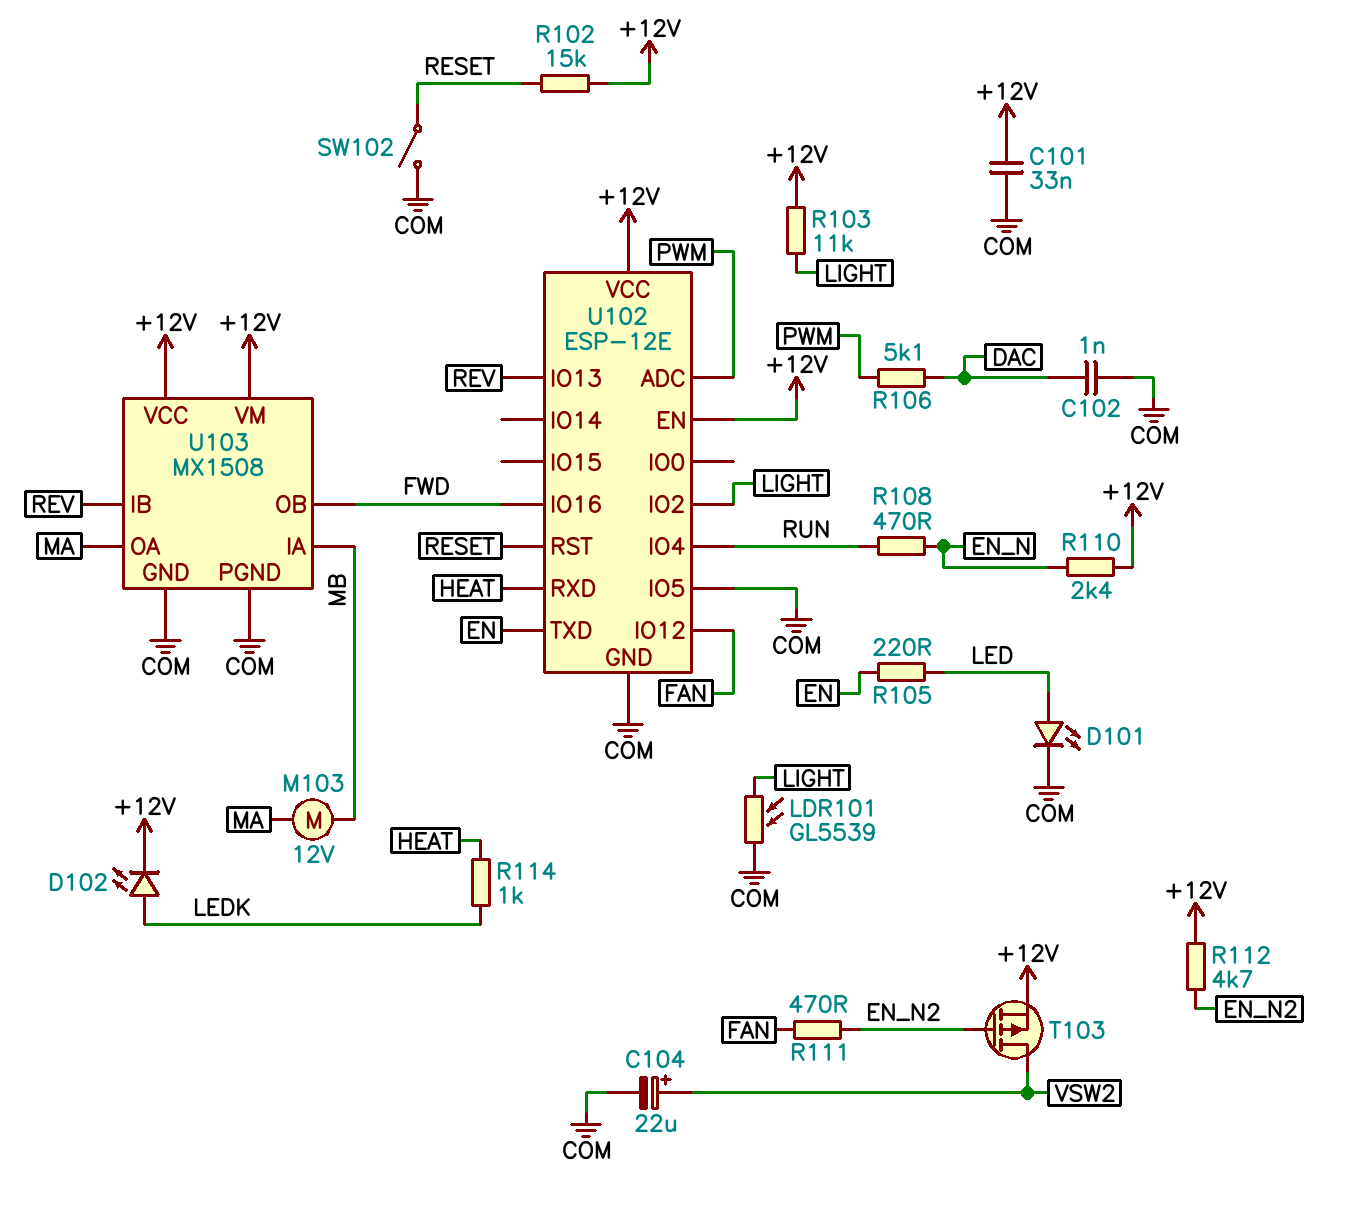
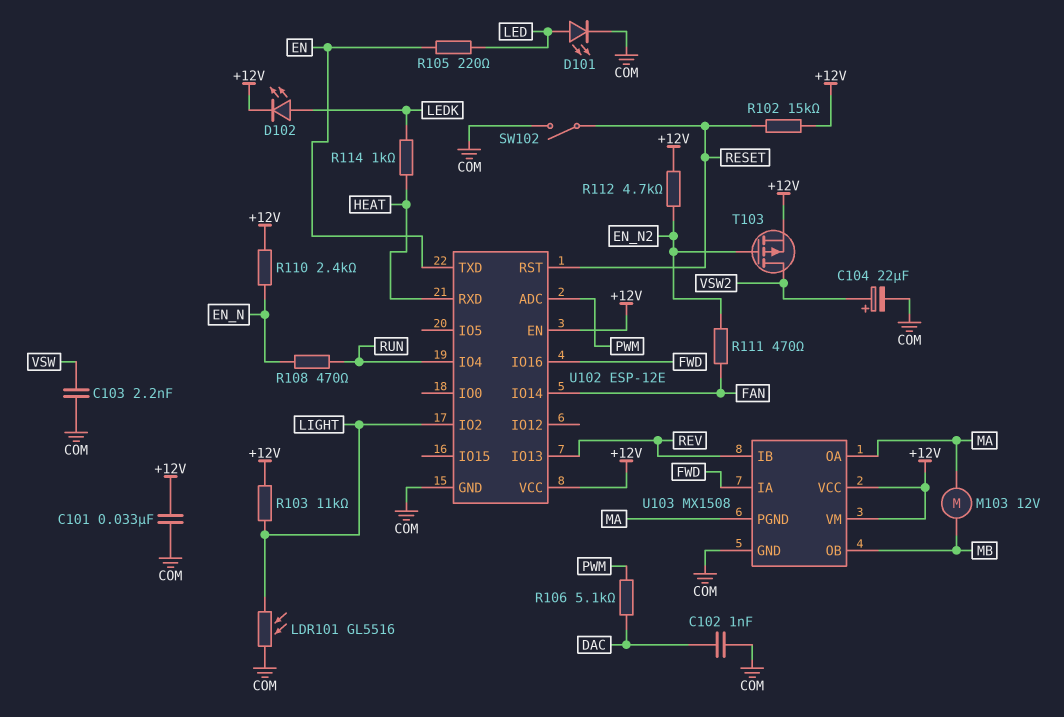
C103: none -> 2.2nF (COM, VSW)
LDR101: GL5539 (COM, LIGHT) -> GL5516 (COM, LIGHT)
U102 pin IO5: COM -> none
U102 pin IO12: FAN -> none
U102 pin IO14: none -> FAN
U103 pin IA: MB -> FWD
U103 pin OB: FWD -> MB
U103 pin PGND: COM -> MA

